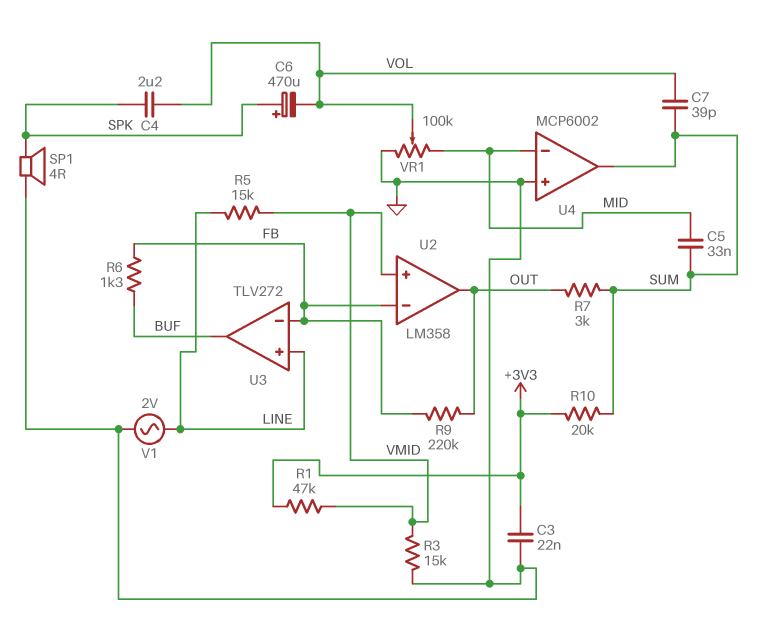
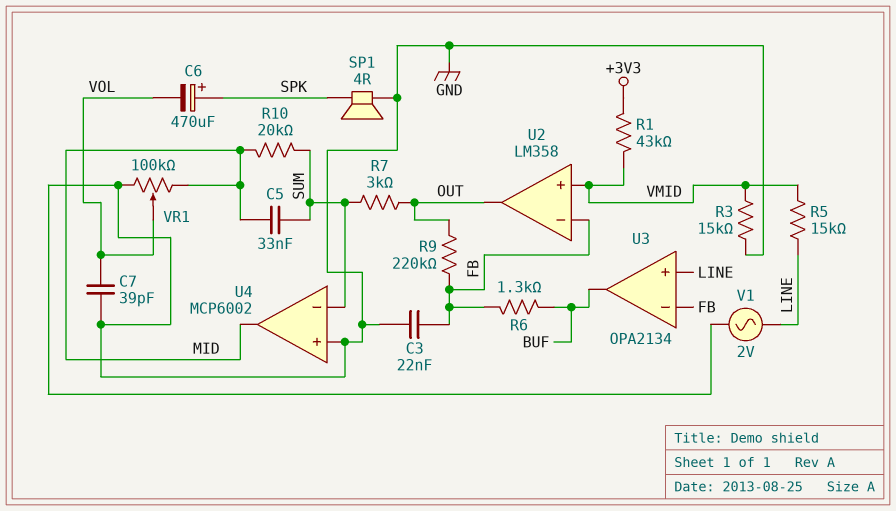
C3: 22nF (+3V3, GND) -> 22nF (FB, GND)
C4: 2.2uF (SPK, VOL) -> none
C7: 39pF (SUM, VOL) -> 39pF (GND, VOL)
R1: 47k (+3V3, VMID) -> 43k (+3V3, VMID)
R10: 20k (+3V3, SUM) -> 20k (MID, SUM)
U3: TLV272 -> OPA2134
U4 pin in-: MID -> SUM
U4 pin out: SUM -> MID

